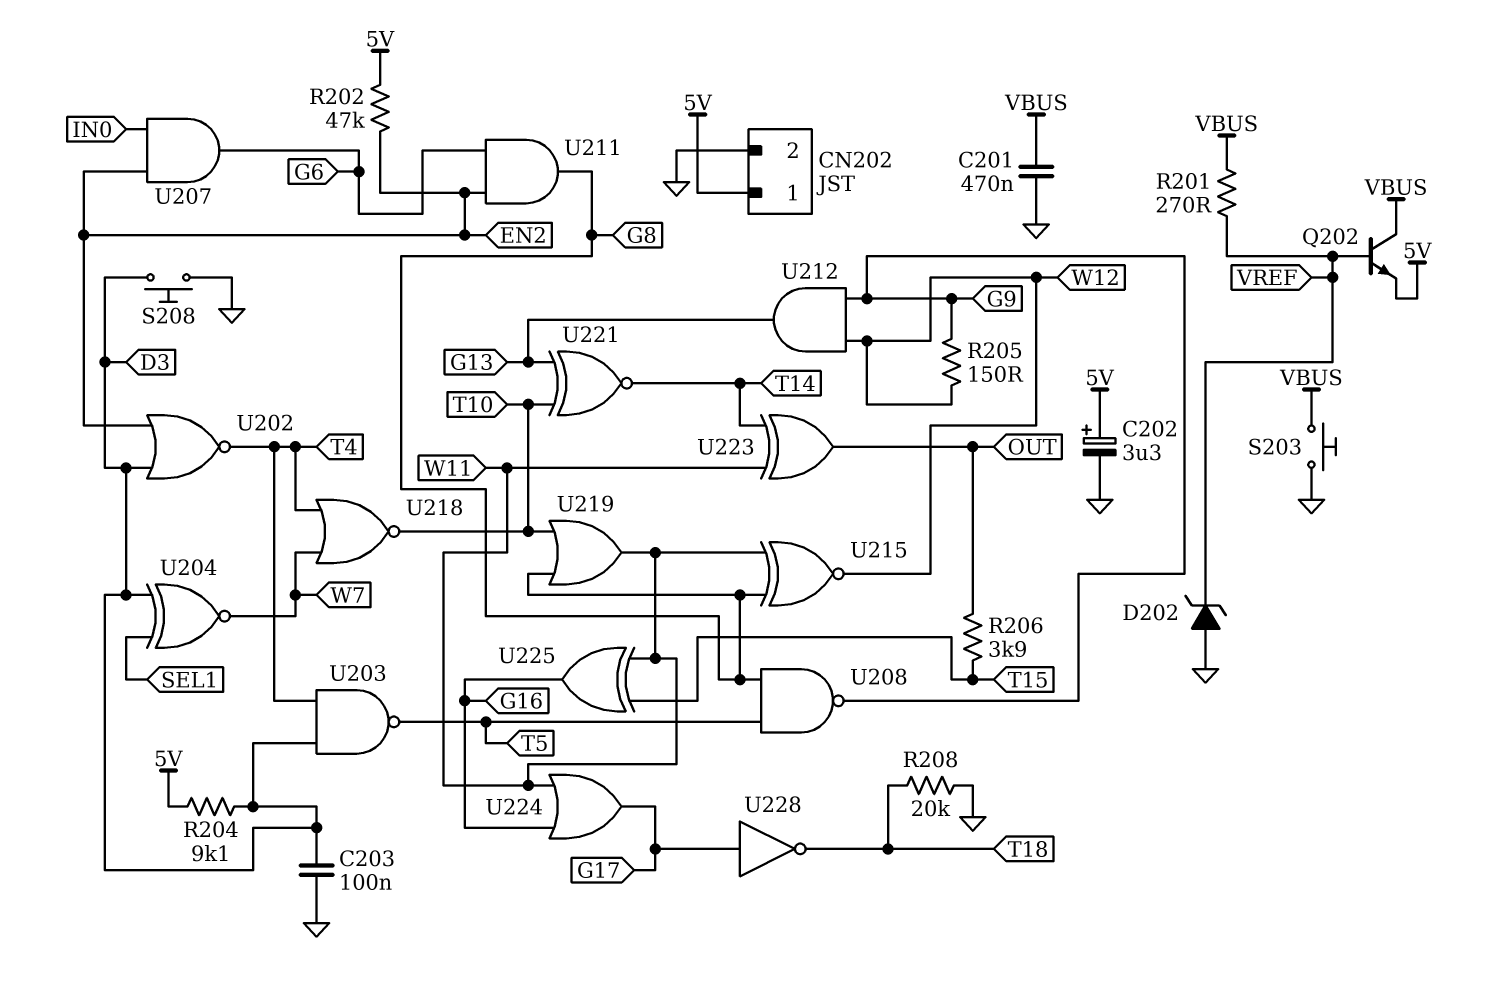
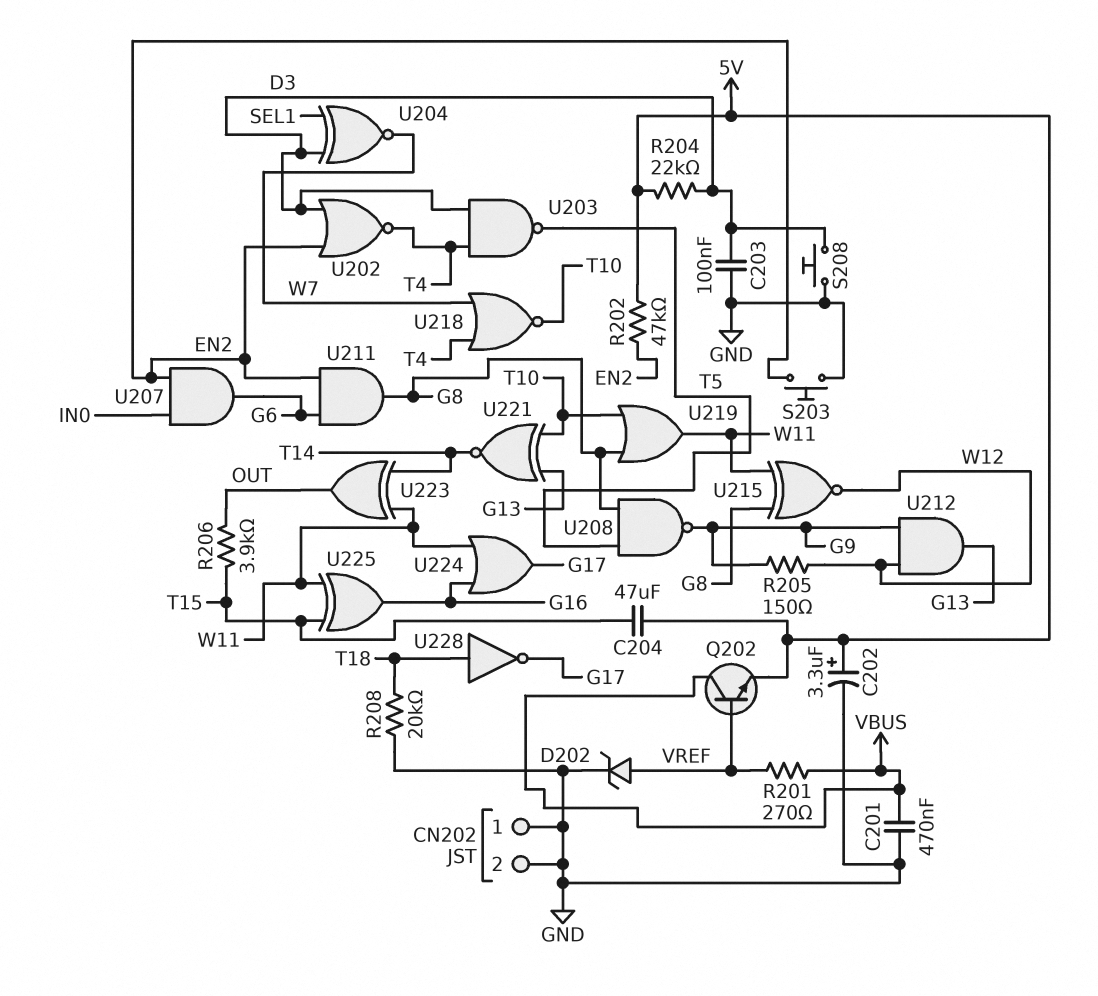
C204: none -> 47uF (5V, T15)
CN202 pin 1: 5V -> GND
D202: zener (A GND, K VREF) -> zener (A VREF, K GND)
R204: 9.1k (5V, D3) -> 22k (5V, D3)
S203: button (GND, VBUS) -> button (EN2, GND)
U228: NOT (in G17, out T18) -> NOT (in T18, out G17)

